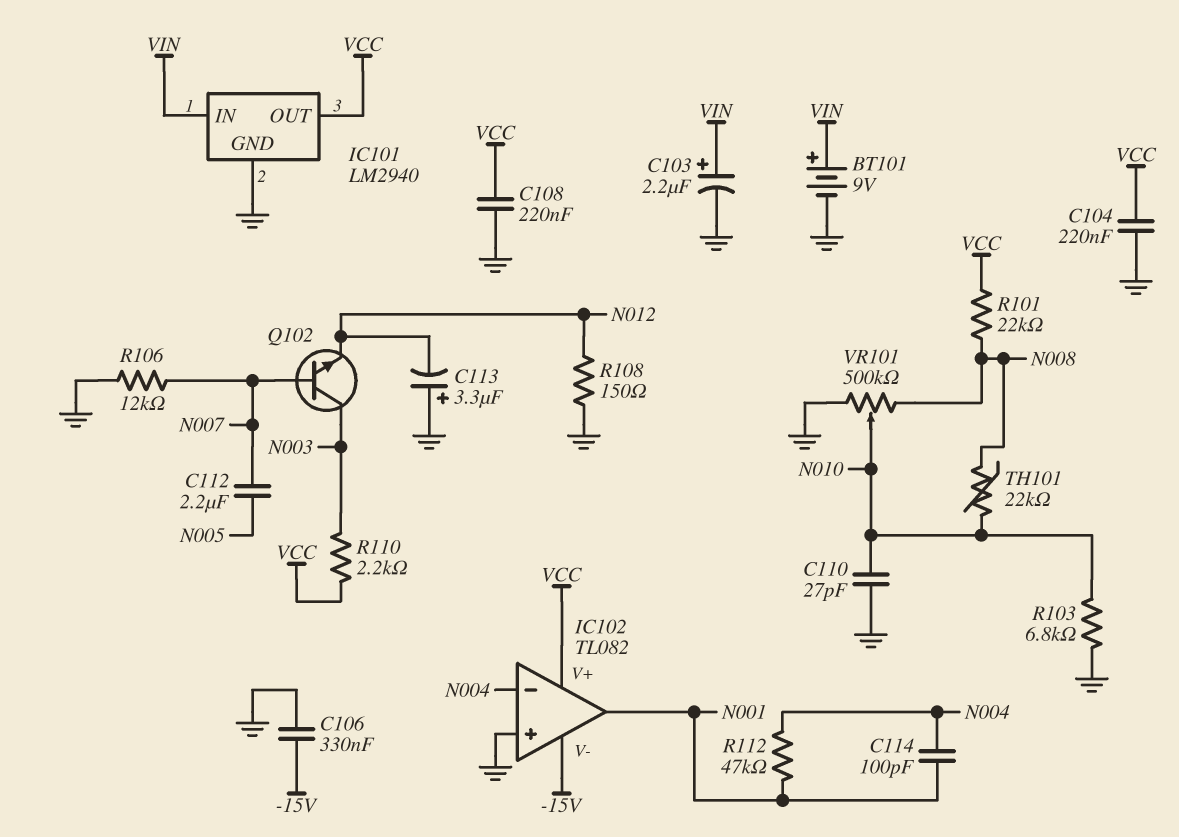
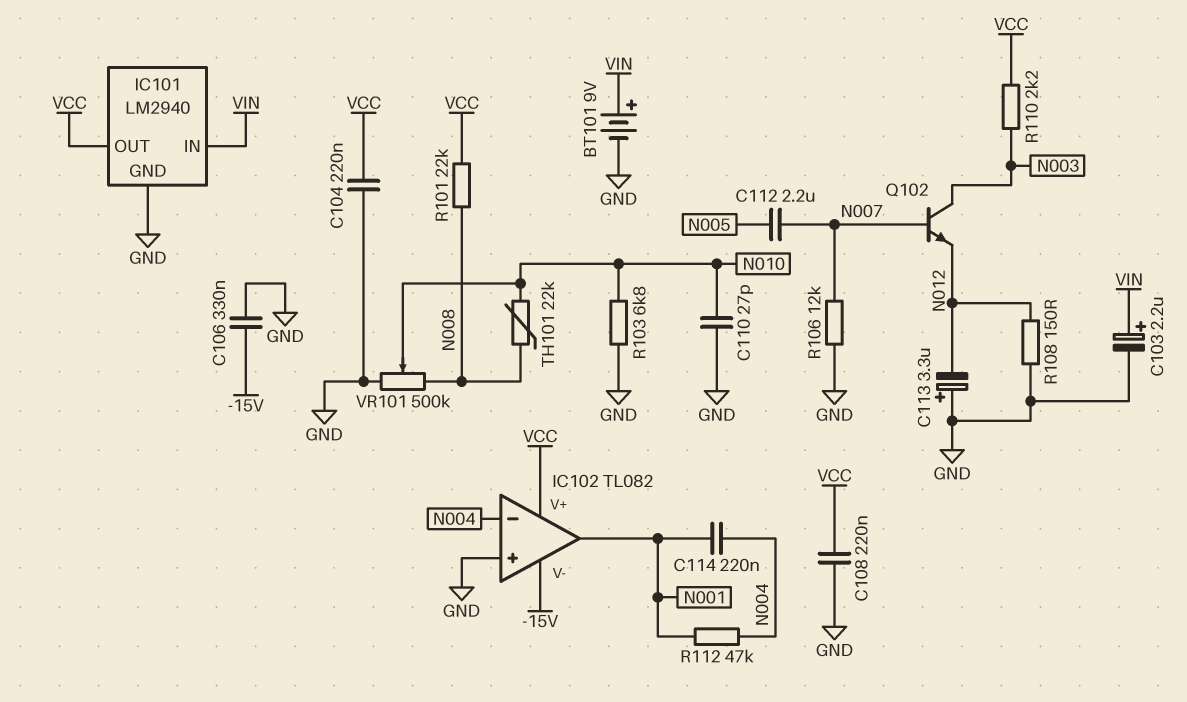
C114: 100pF (N001, N004) -> 220nF (N001, N004)

